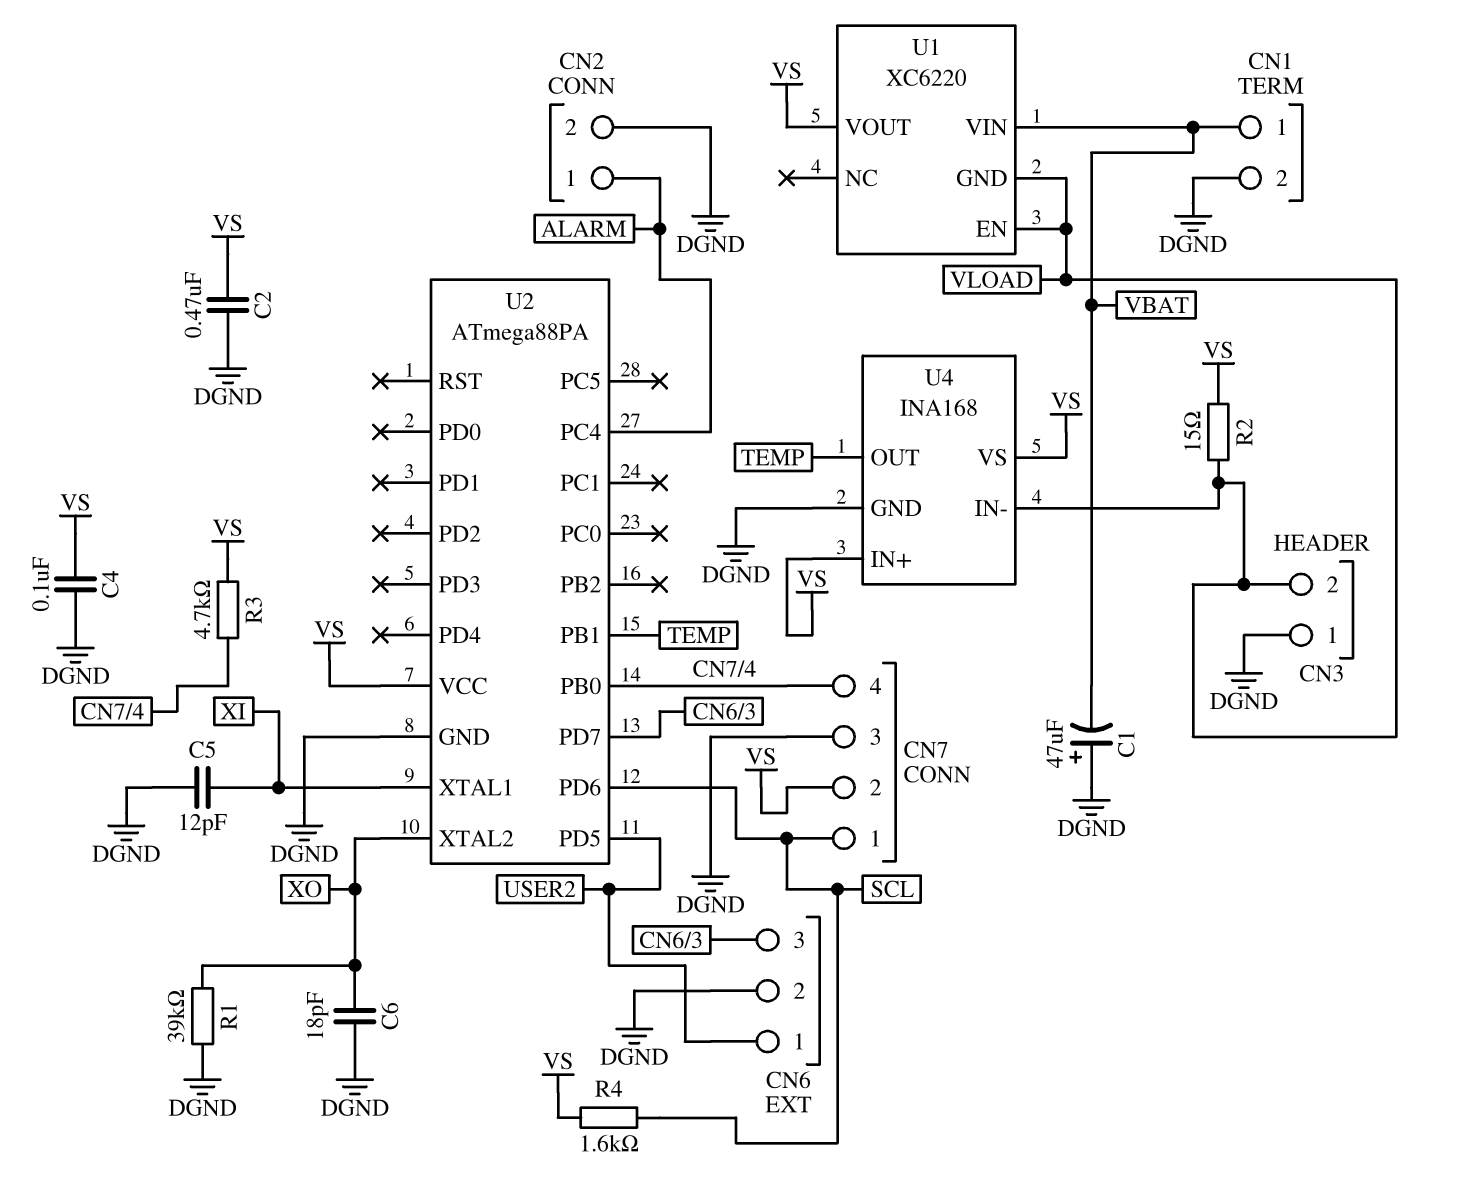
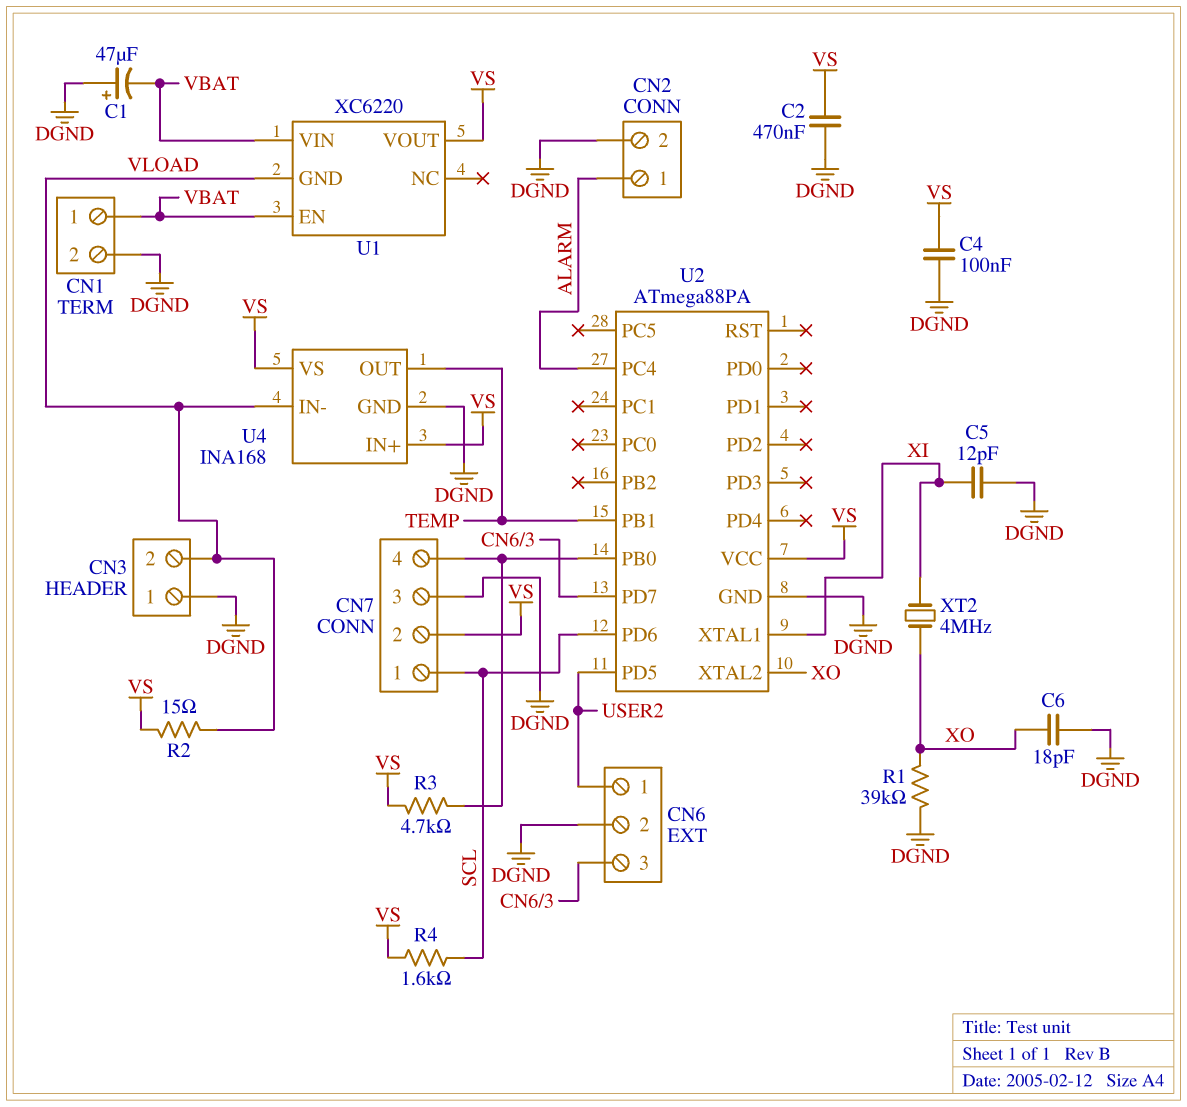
U1 pin EN: VLOAD -> VBAT
XT2: none -> 4MHz (XI, XO)

